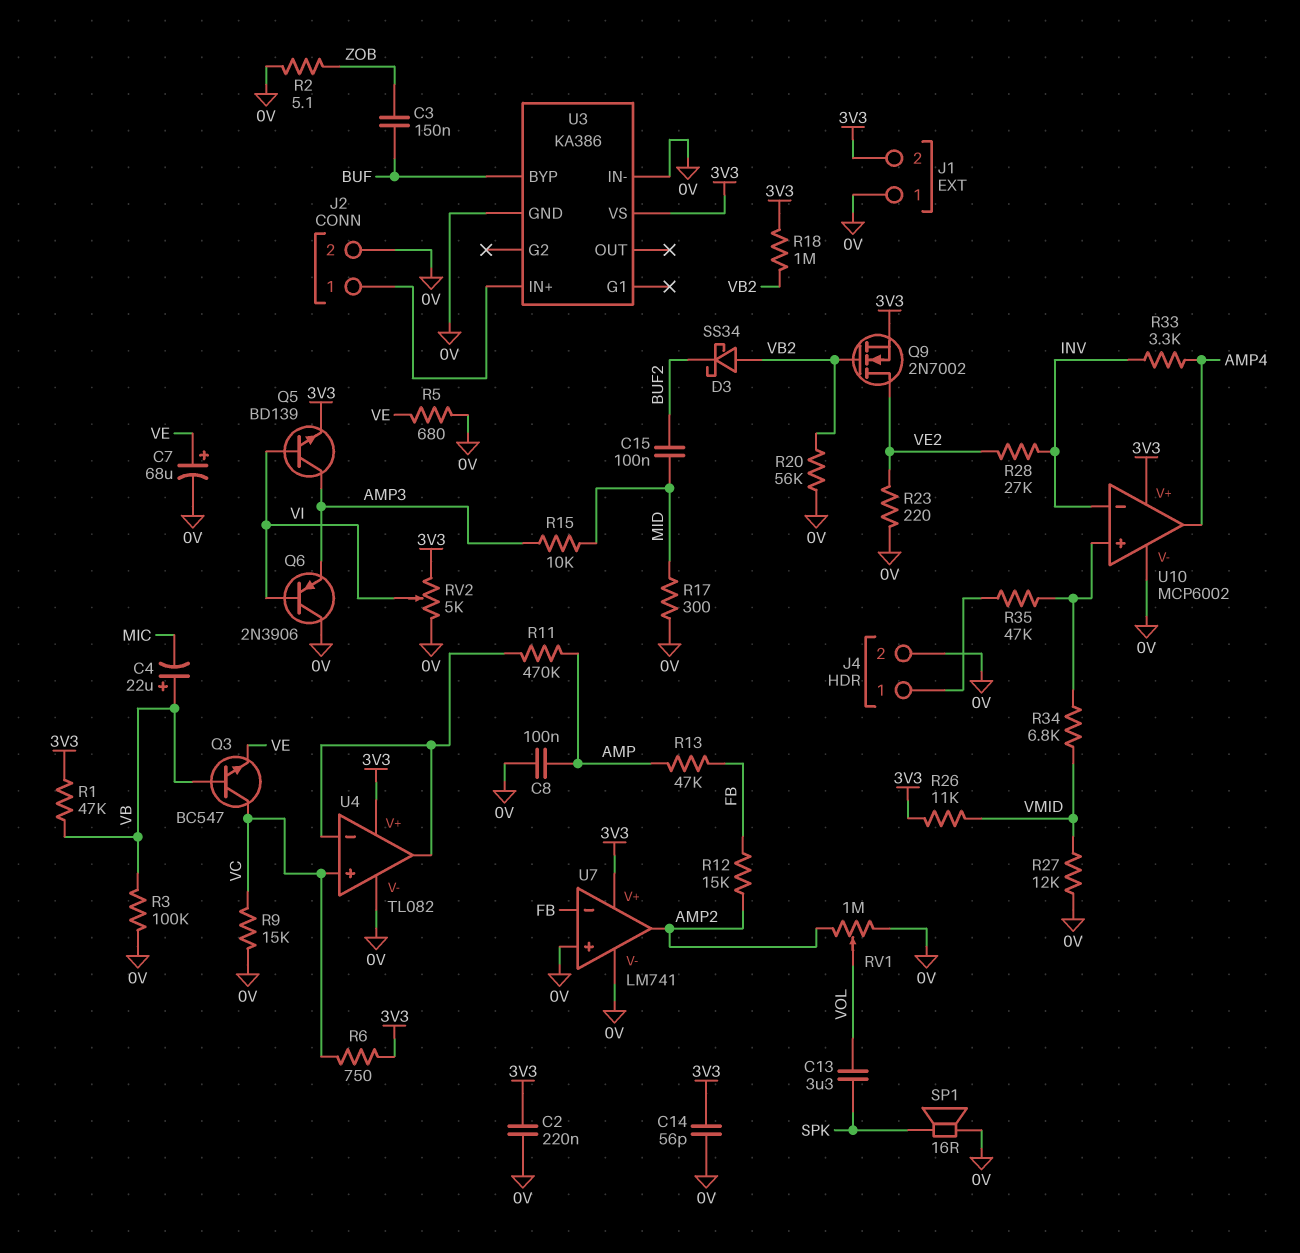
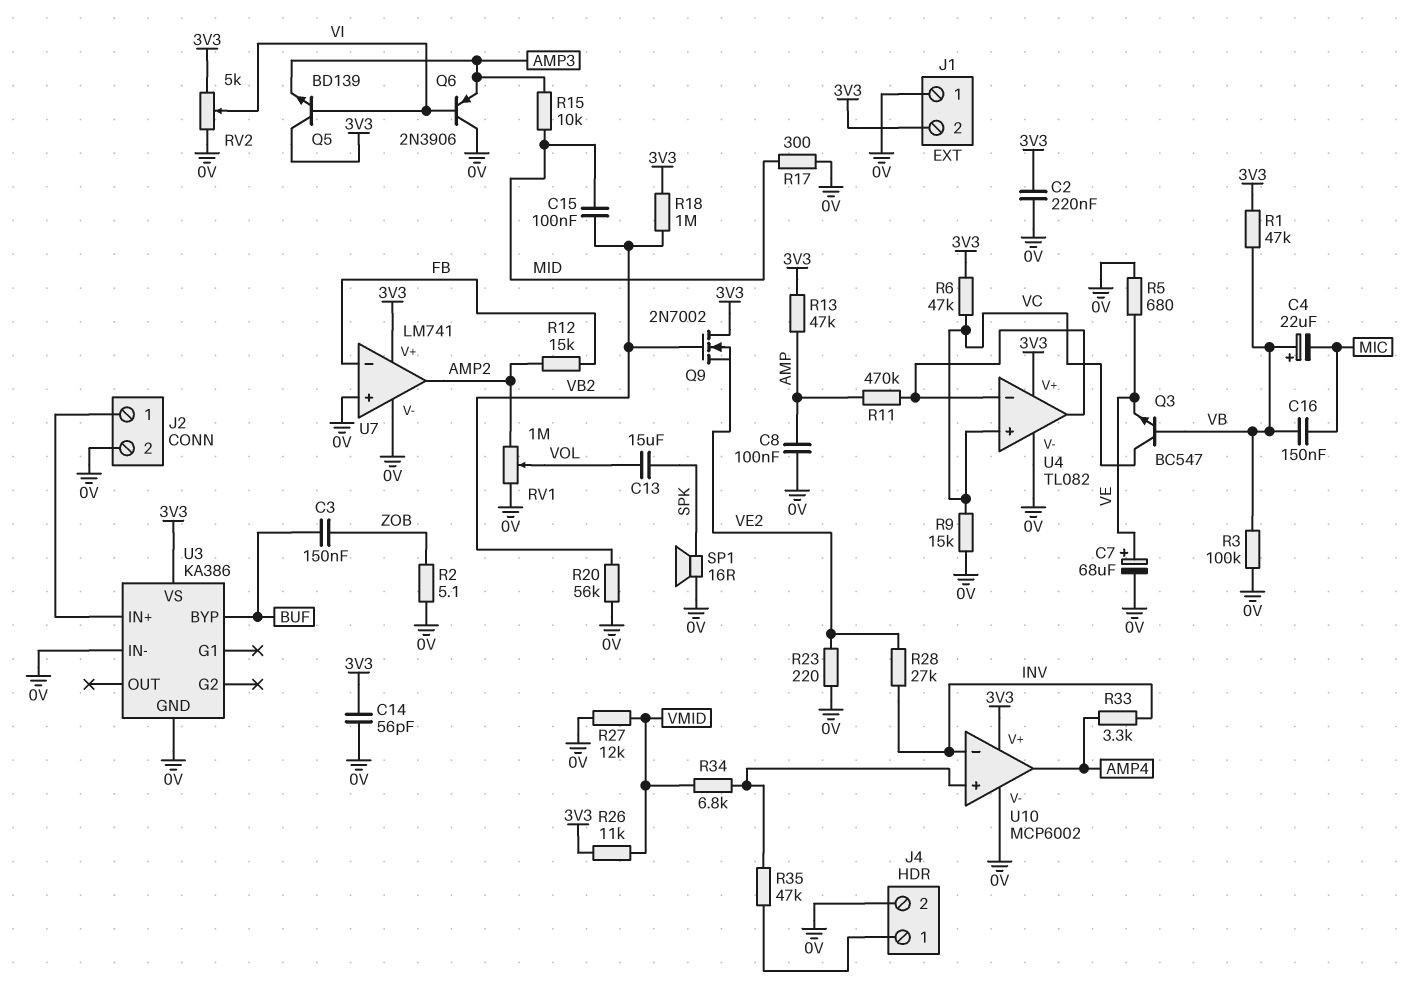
C13: 3.3uF (SPK, VOL) -> 15uF (SPK, VOL)
C15: 100nF (BUF2, MID) -> 100nF (MID, VB2)
C16: none -> 150nF (MIC, VB)
D3: schottky SS34 (A VB2, K BUF2) -> none
Q5: NPN BD139 (B VI, C AMP3, E 3V3) -> NPN BD139 (B VI, C 3V3, E AMP3)
Q9: NMOS 2N7002 (G VB2, D VE2, S 3V3) -> NMOS 2N7002 (G VB2, D 3V3, S VE2)
R6: 750 (3V3, VC) -> 47k (3V3, VC)
R13: 47k (AMP, FB) -> 47k (3V3, AMP)

